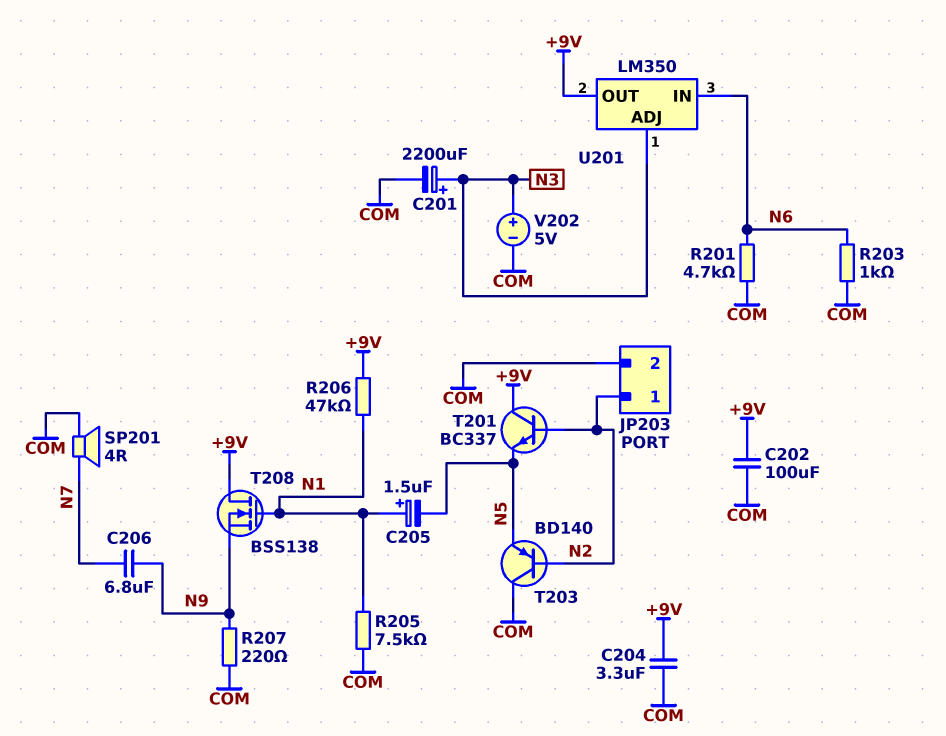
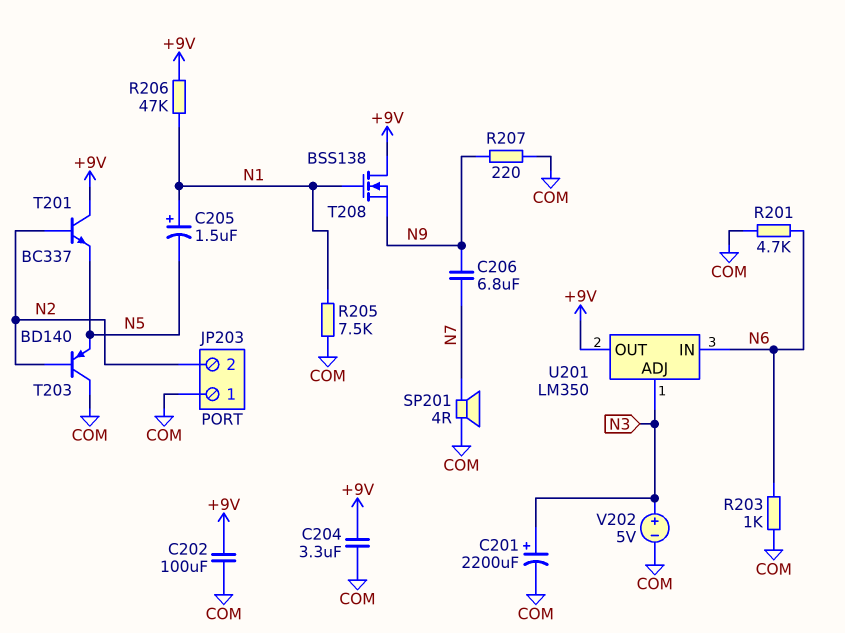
JP203 pin 1: N2 -> COM
JP203 pin 2: COM -> N2

